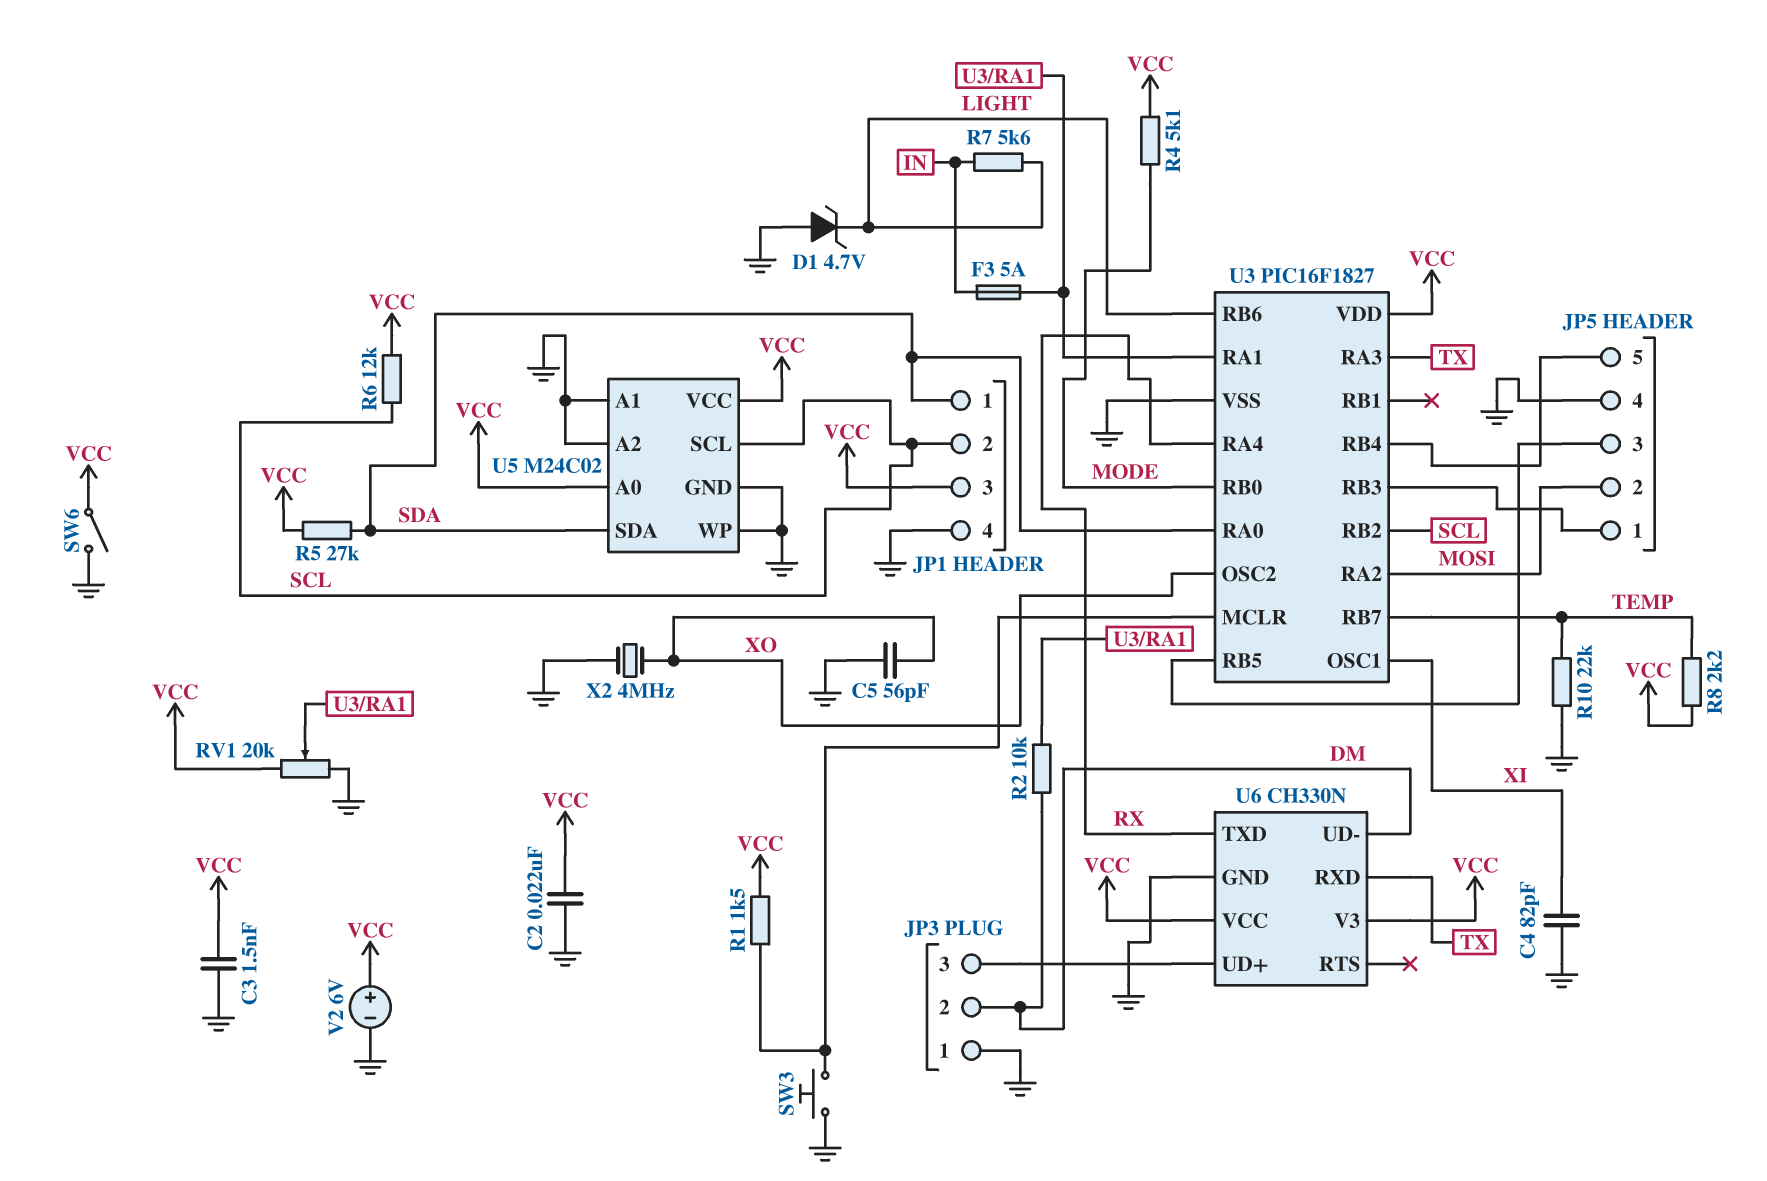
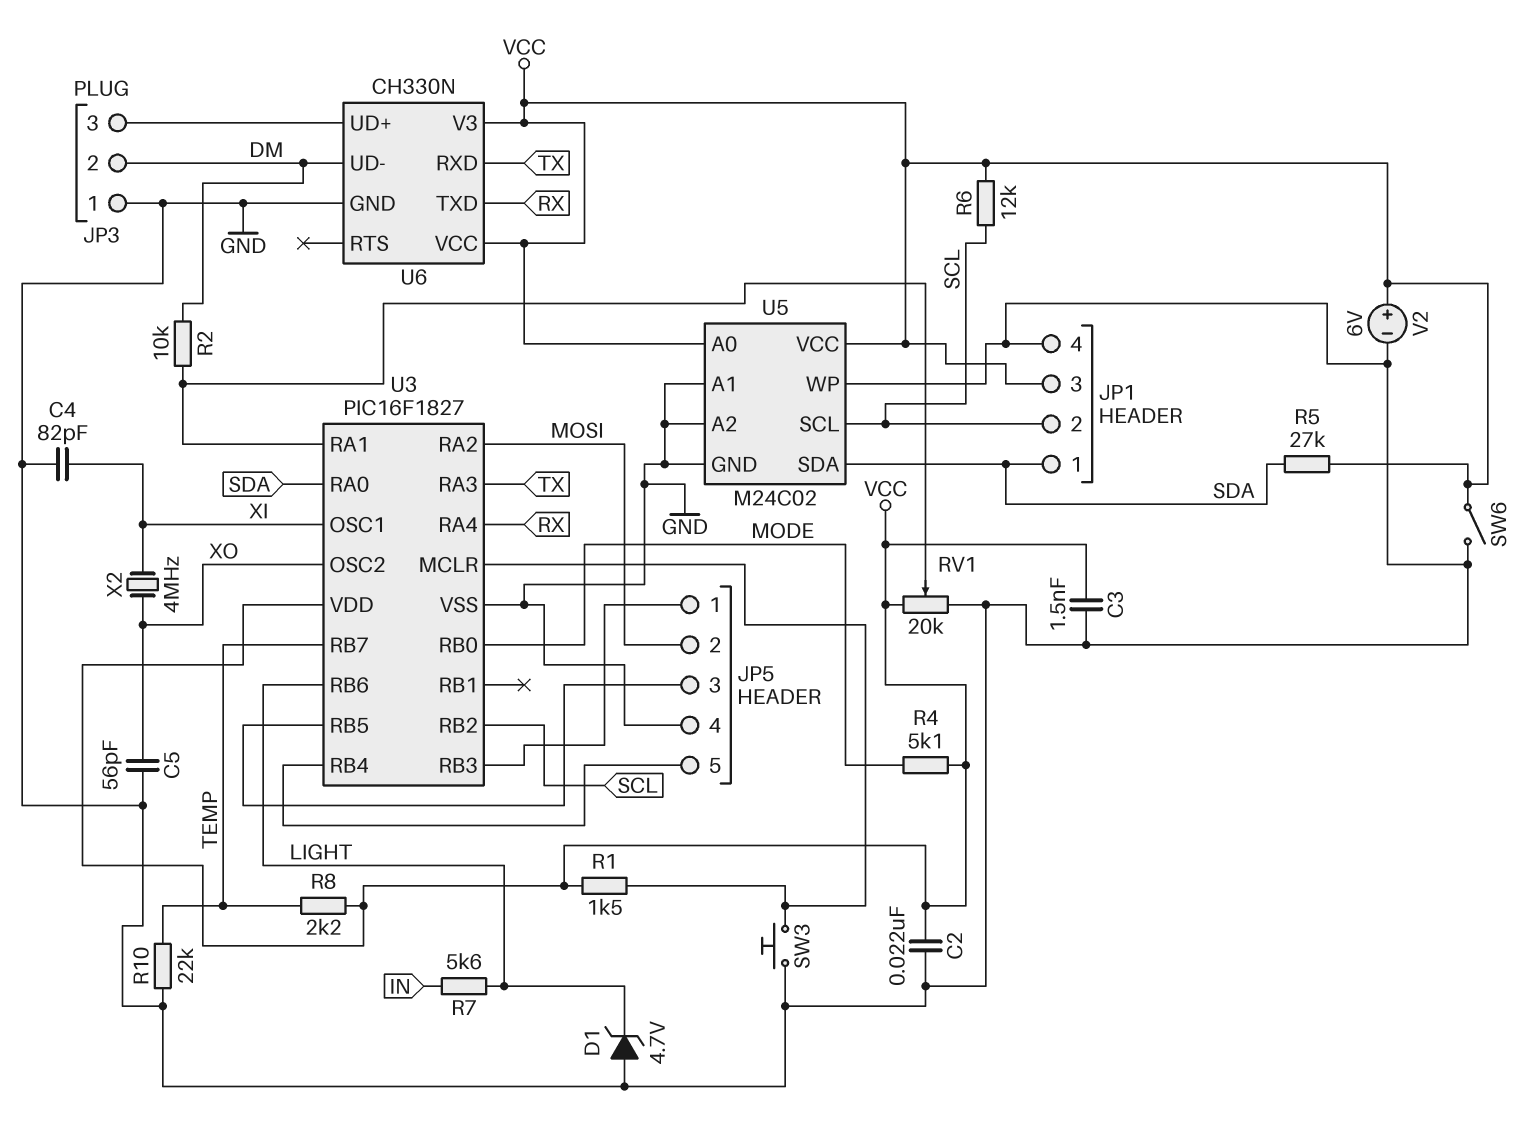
F3: 5A (IN, U3/RA1) -> none
X2: 4MHz (GND, XO) -> 4MHz (XI, XO)

